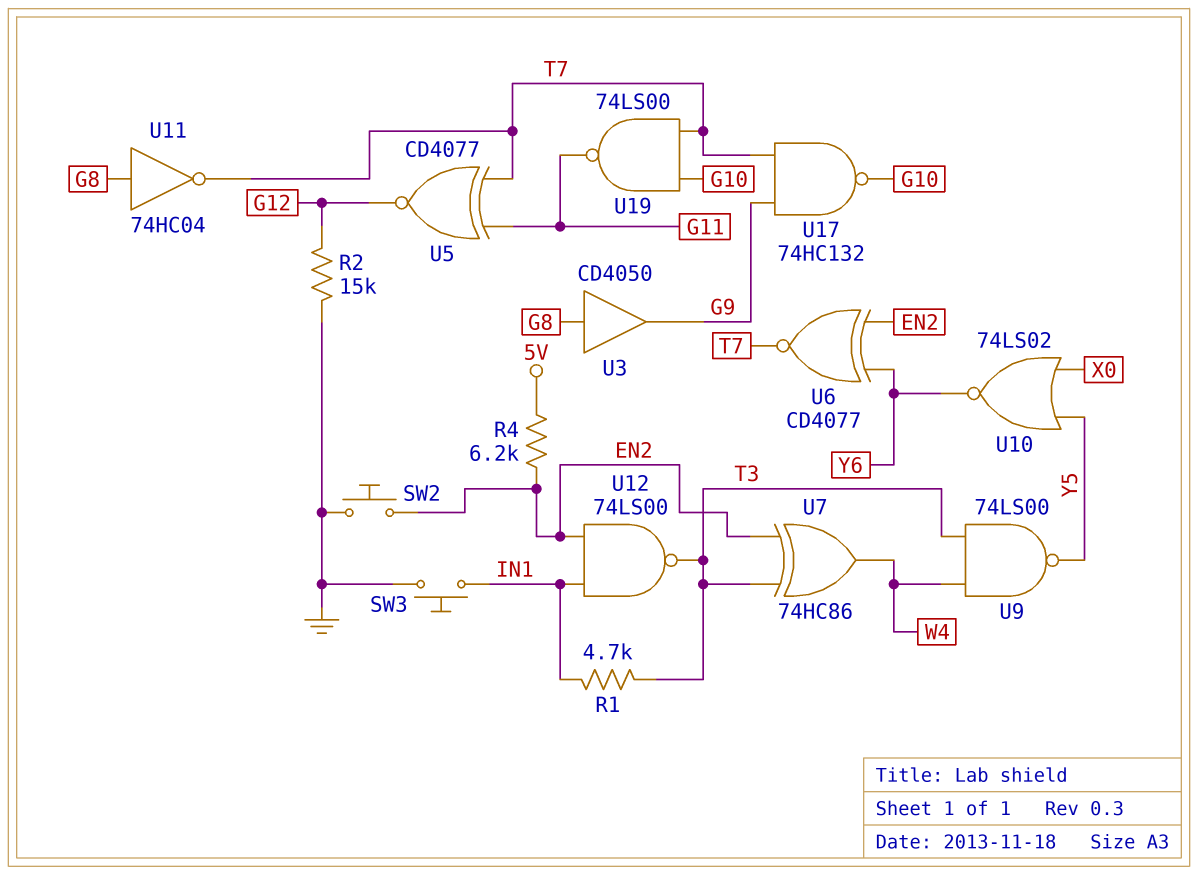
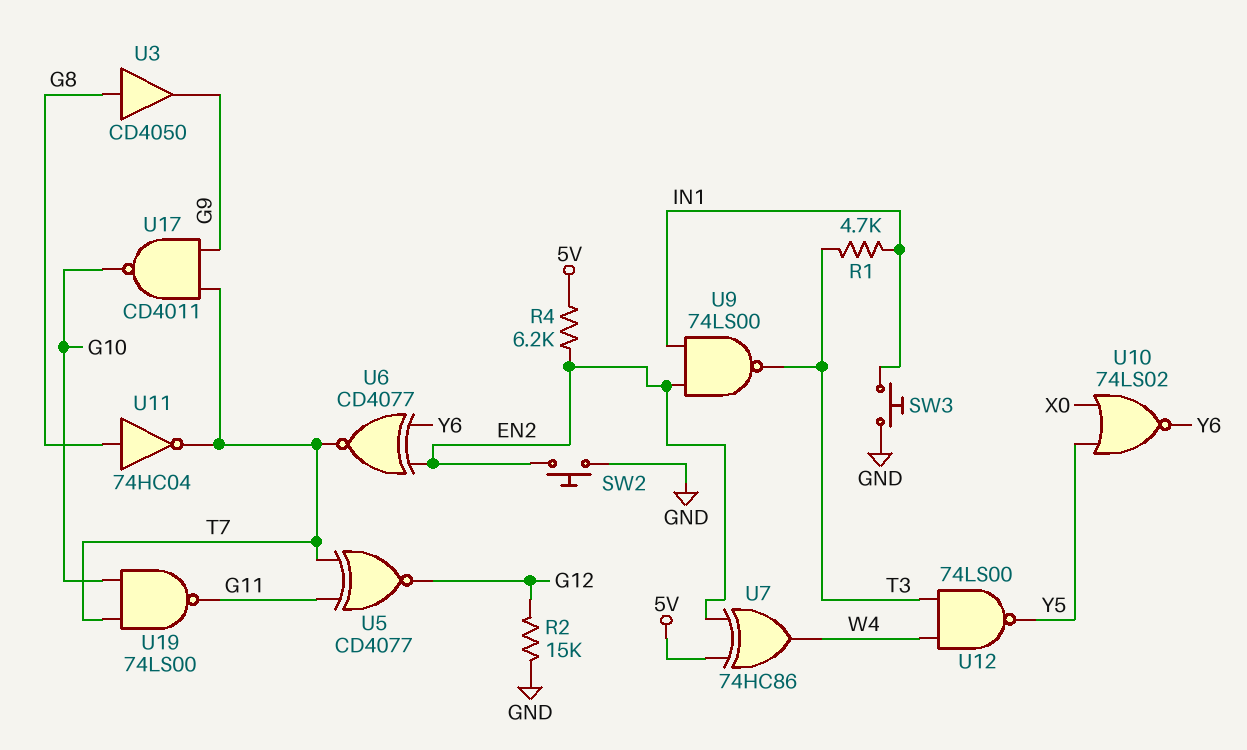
U7: XOR 74HC86 (in EN2, in T3, out W4) -> XOR 74HC86 (in 5V, in EN2, out W4)
U9: NAND 74LS00 (in T3, in W4, out Y5) -> NAND 74LS00 (in EN2, in IN1, out T3)
U12: NAND 74LS00 (in EN2, in IN1, out T3) -> NAND 74LS00 (in T3, in W4, out Y5)
U17: NAND 74HC132 (in G9, in T7, out G10) -> NAND CD4011 (in G9, in T7, out G10)

